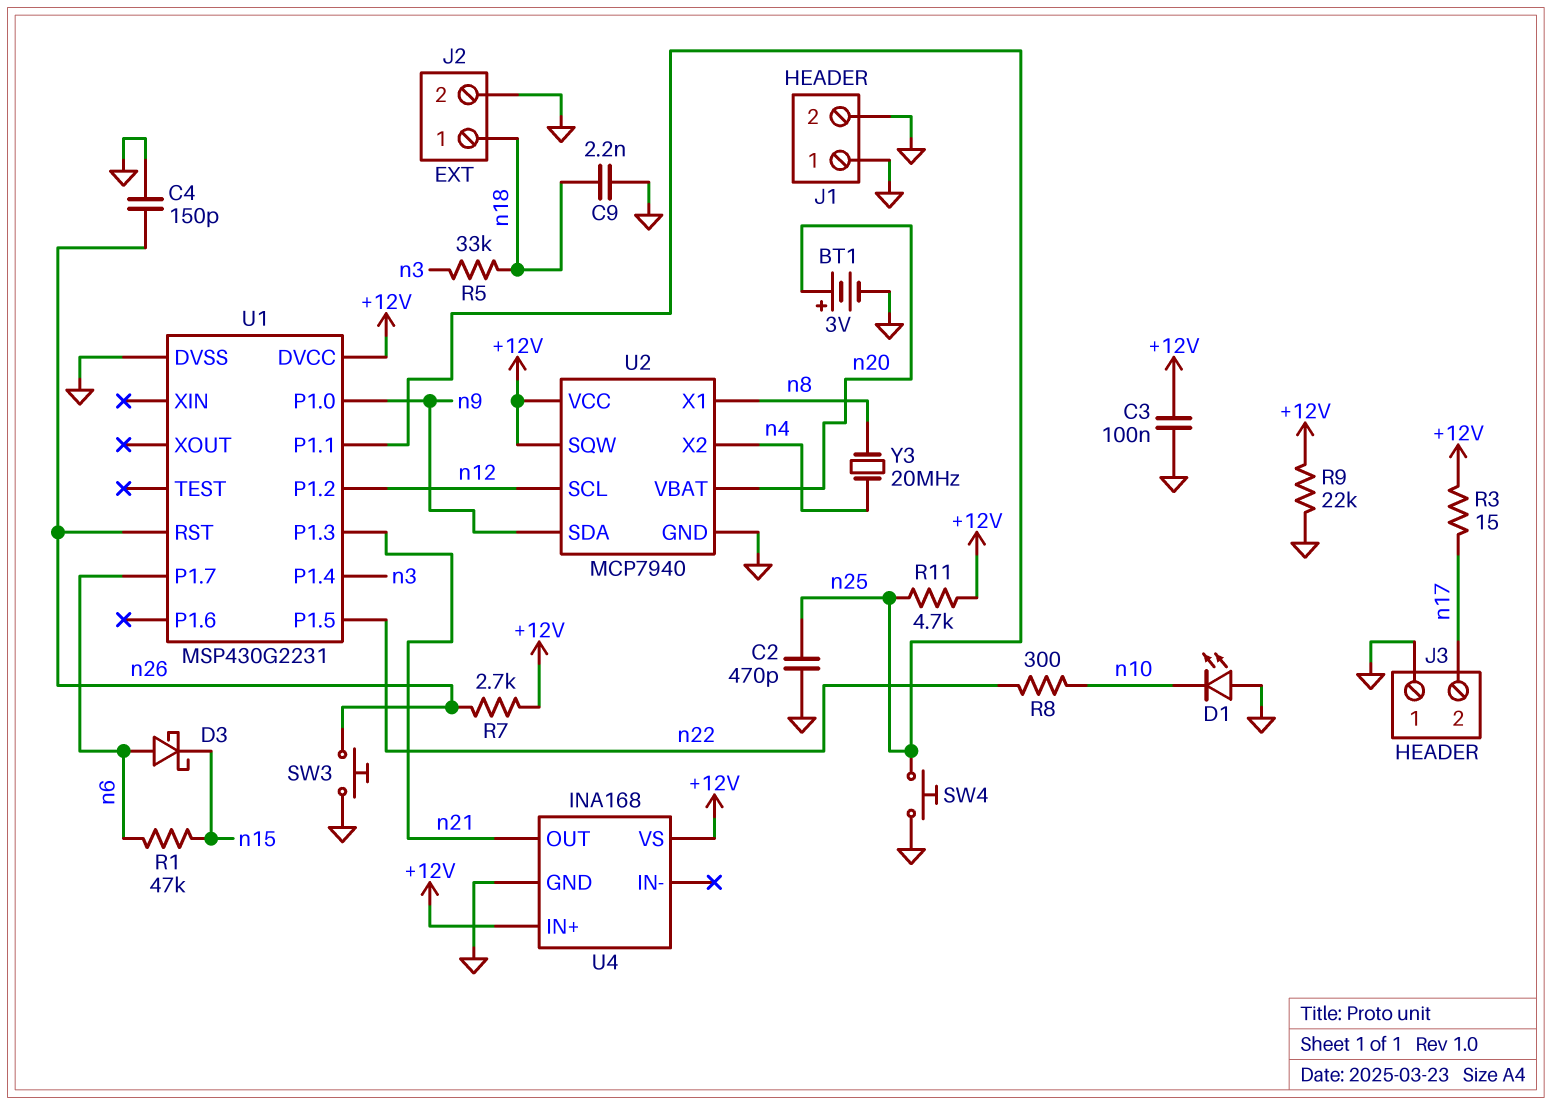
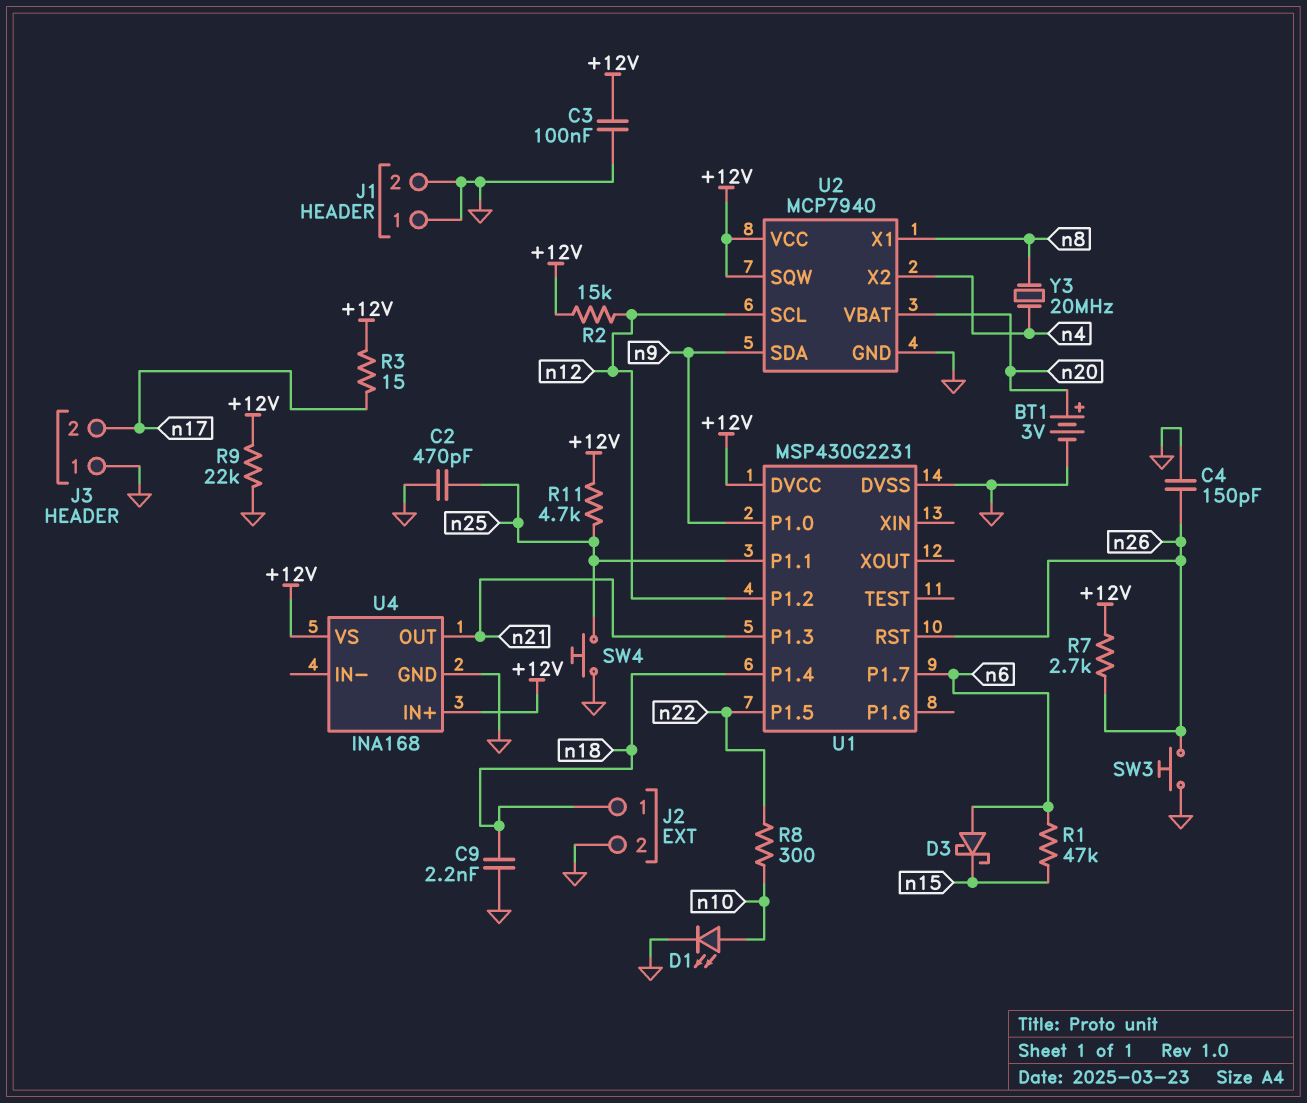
D1: LED (A GND, K n10) -> LED (A n10, K GND)
R2: none -> 15k (+12V, n12)
R5: 33k (n3, n18) -> none
U1 pin P1.4: n3 -> n18

